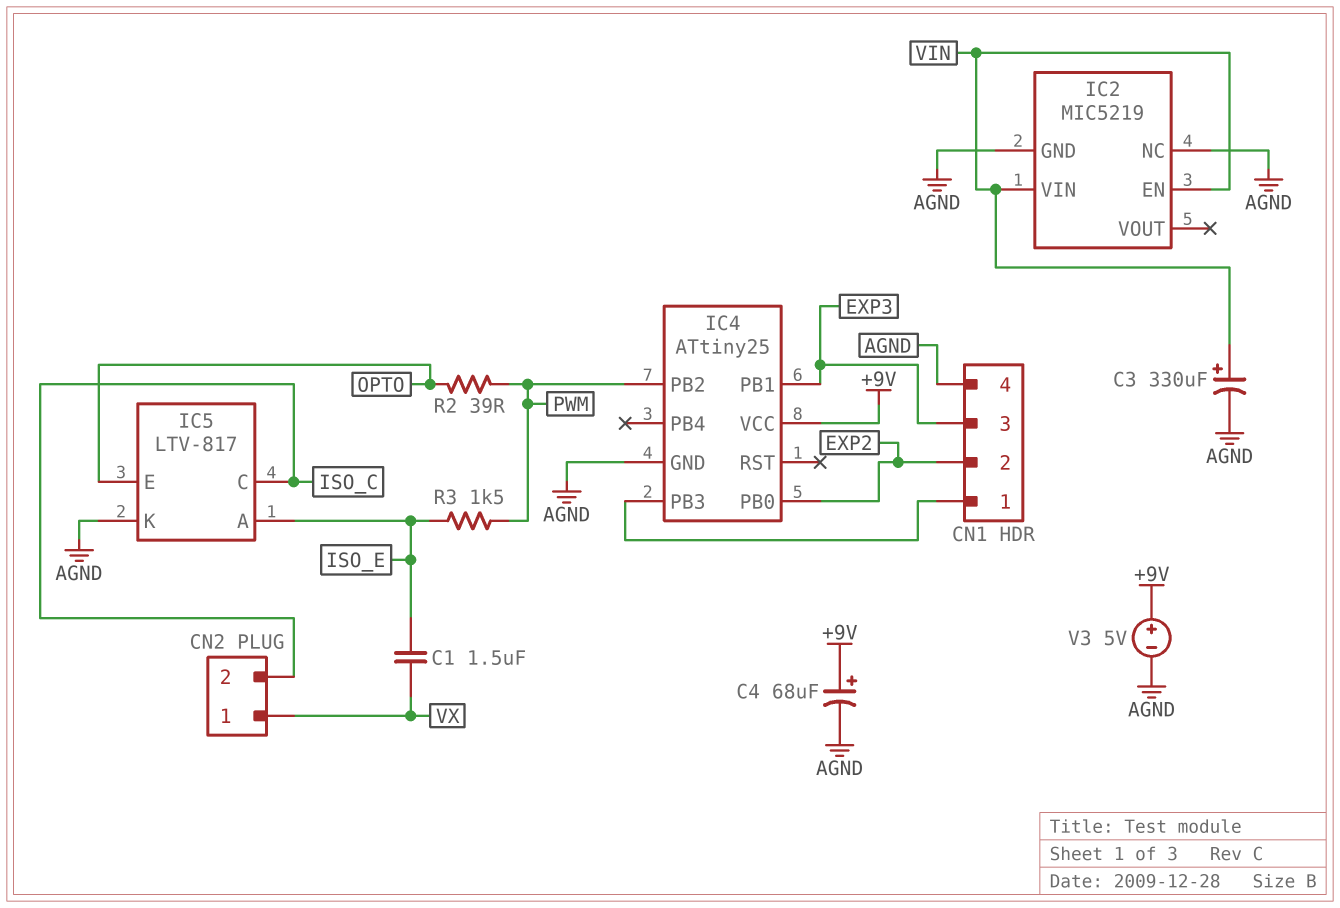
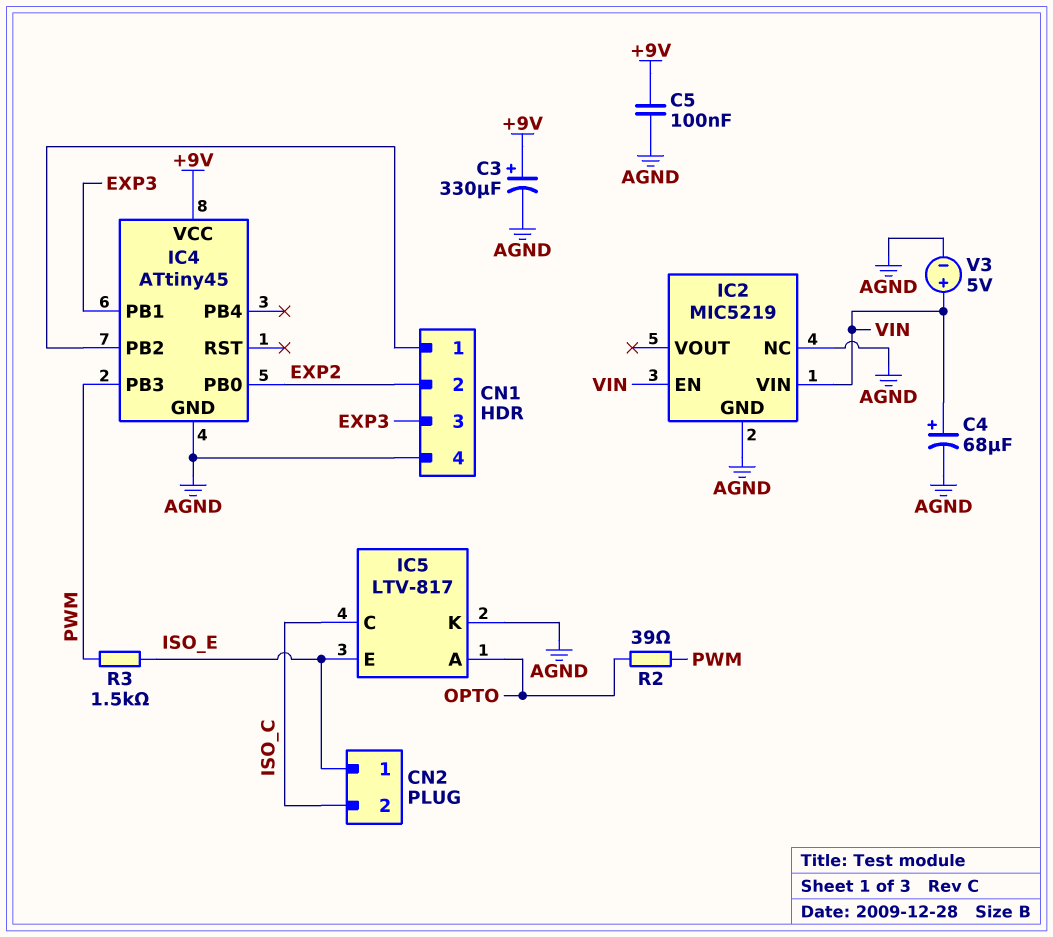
C1: 1.5uF (ISO_E, VX) -> none
C3: 330uF (plus VIN, minus AGND) -> 330uF (plus +9V, minus AGND)
C4: 68uF (plus +9V, minus AGND) -> 68uF (plus VIN, minus AGND)
C5: none -> 100nF (+9V, AGND)
CN2 pin 1: VX -> ISO_E
IC4: ATtiny25 -> ATtiny45
IC4 pin PB2: PWM -> CN1/1
IC4 pin PB3: CN1/1 -> PWM
IC5 pin A: ISO_E -> OPTO
IC5 pin E: OPTO -> ISO_E
V3: 5V (plus +9V, minus AGND) -> 5V (plus VIN, minus AGND)

